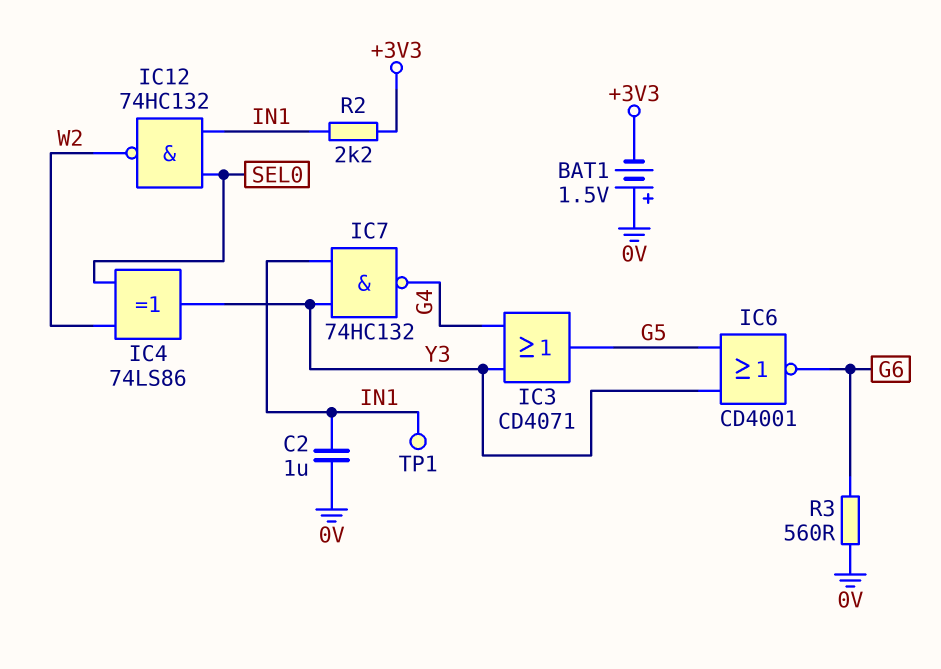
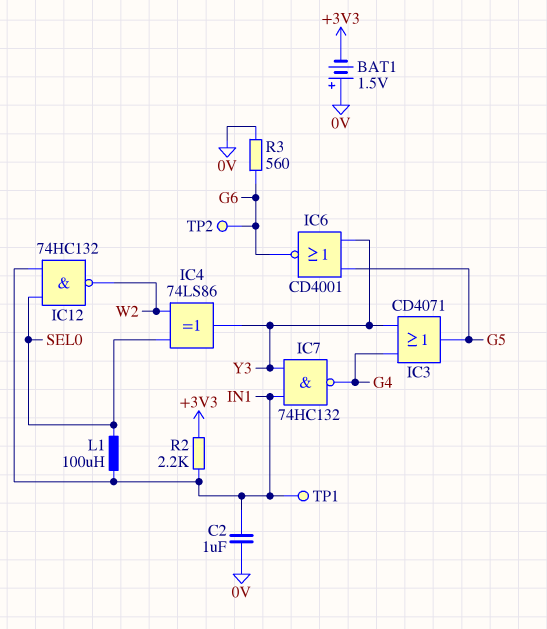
L1: none -> 100uH (IN1, SEL0)
TP2: none -> test point (G6)

